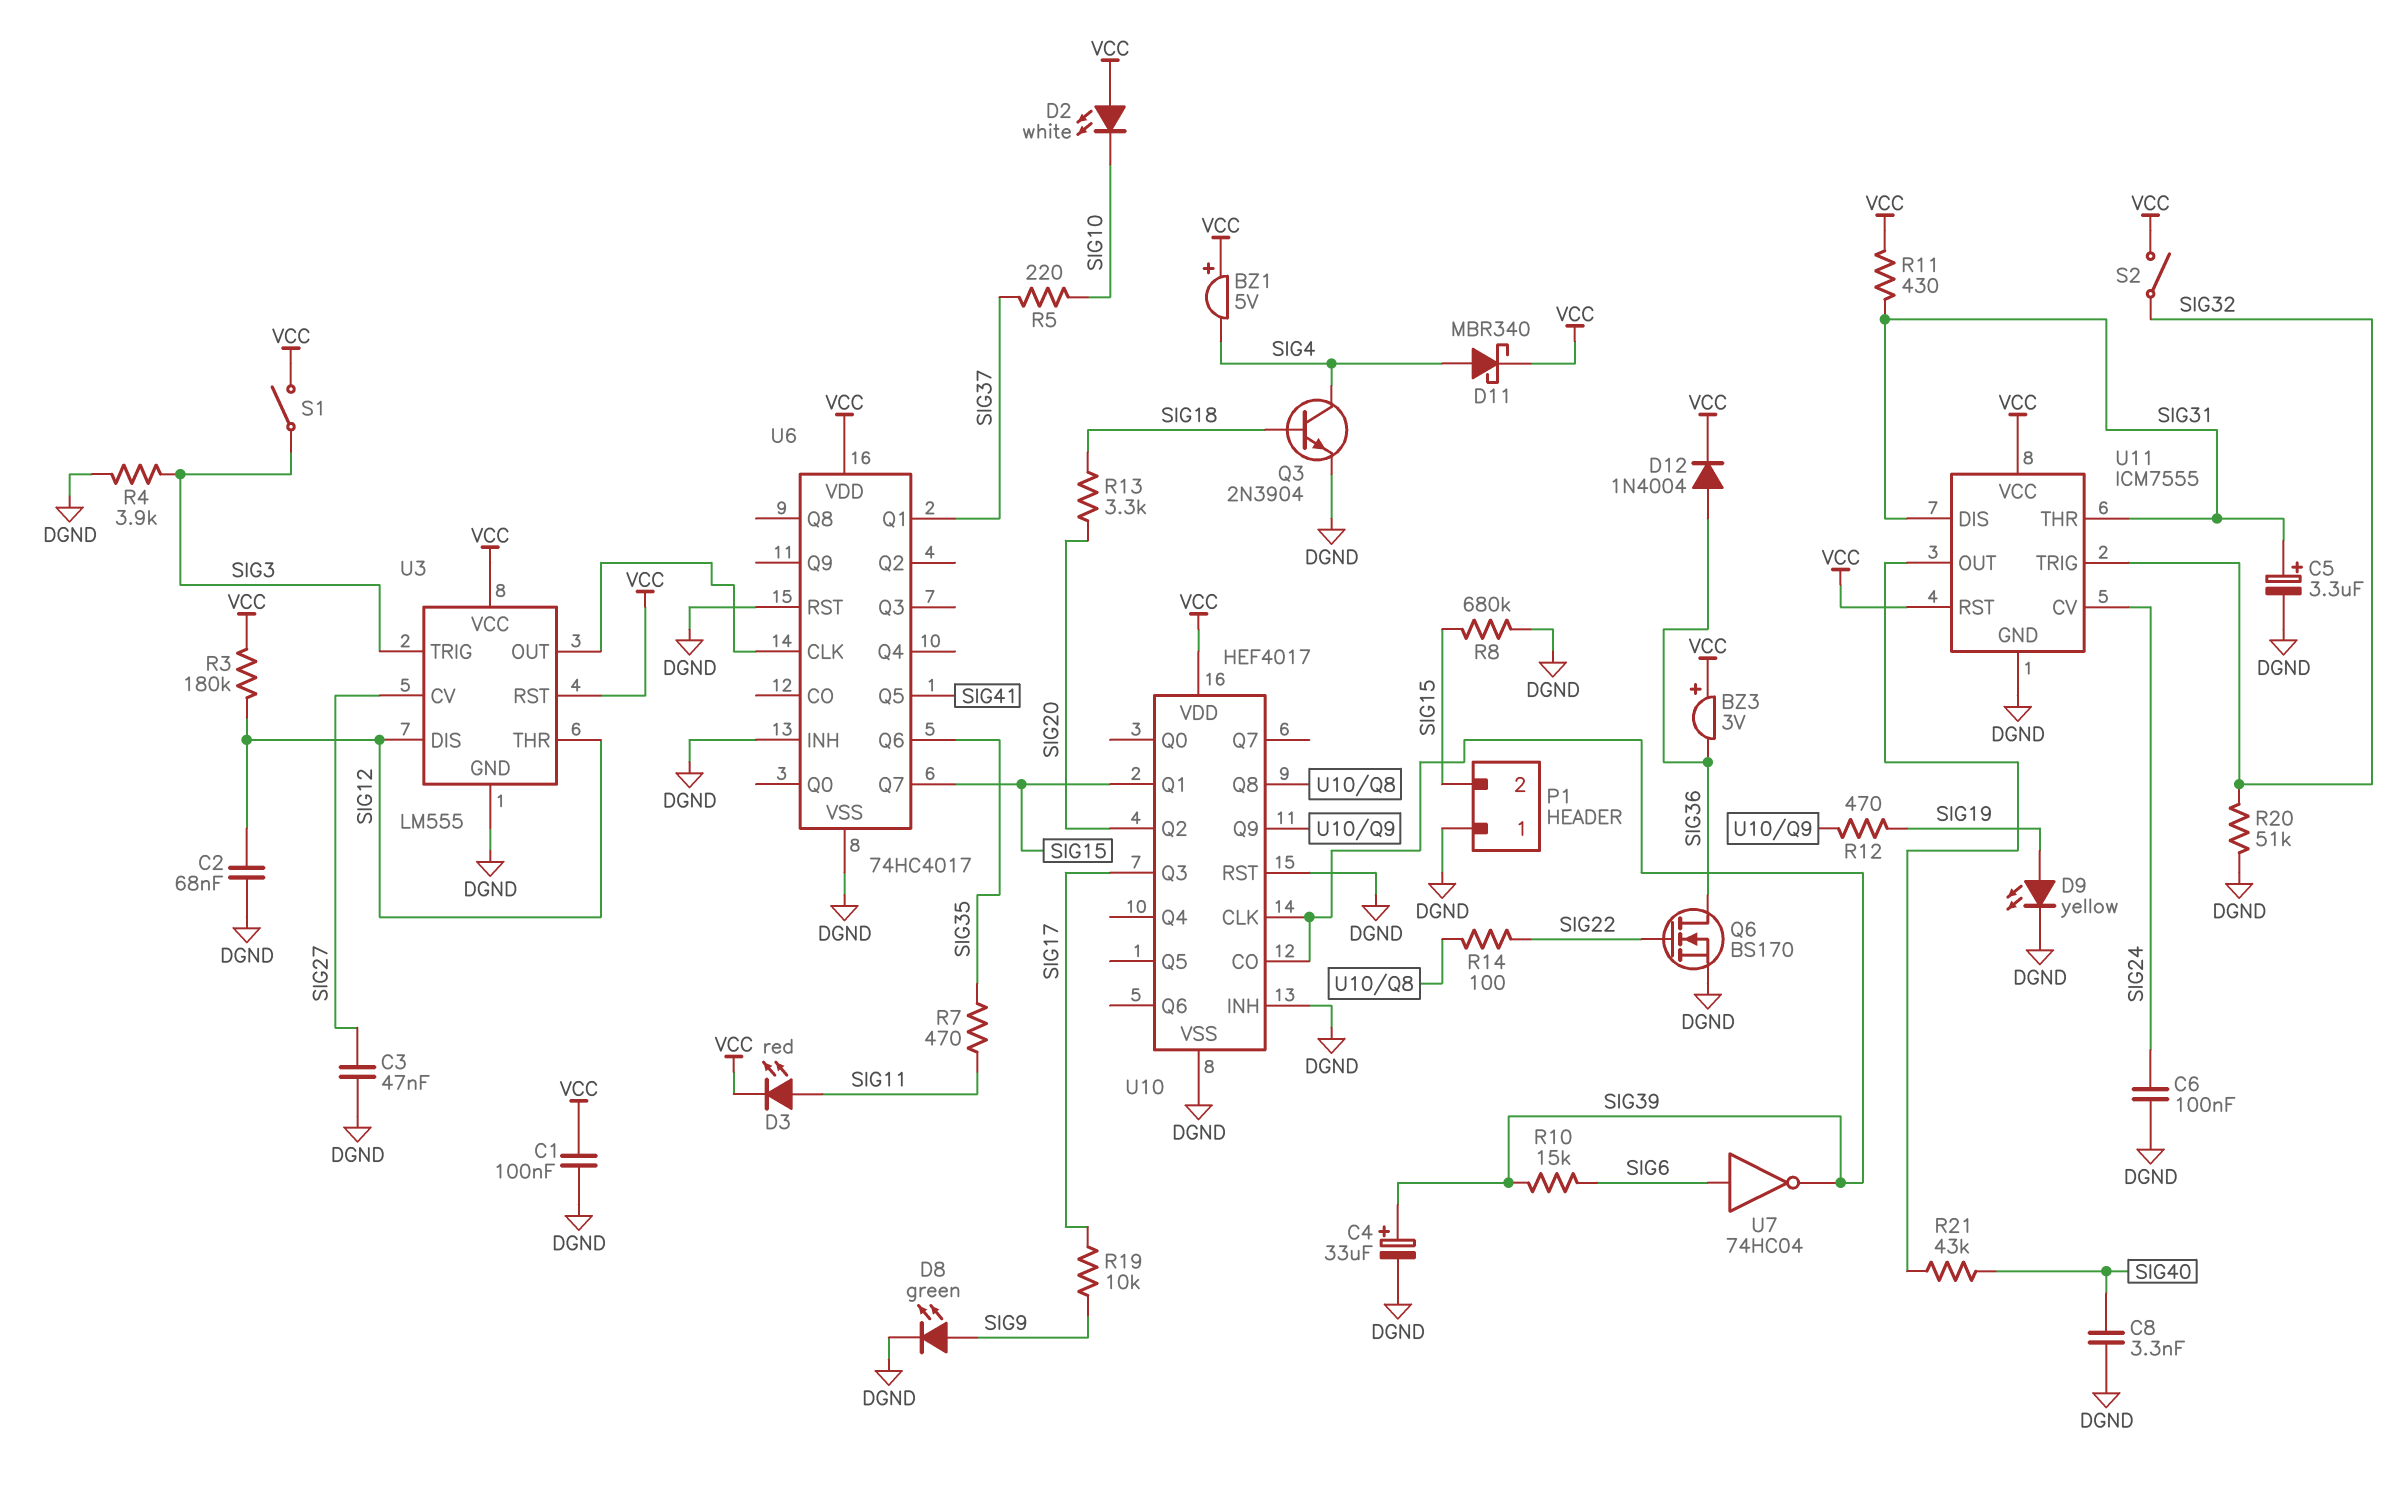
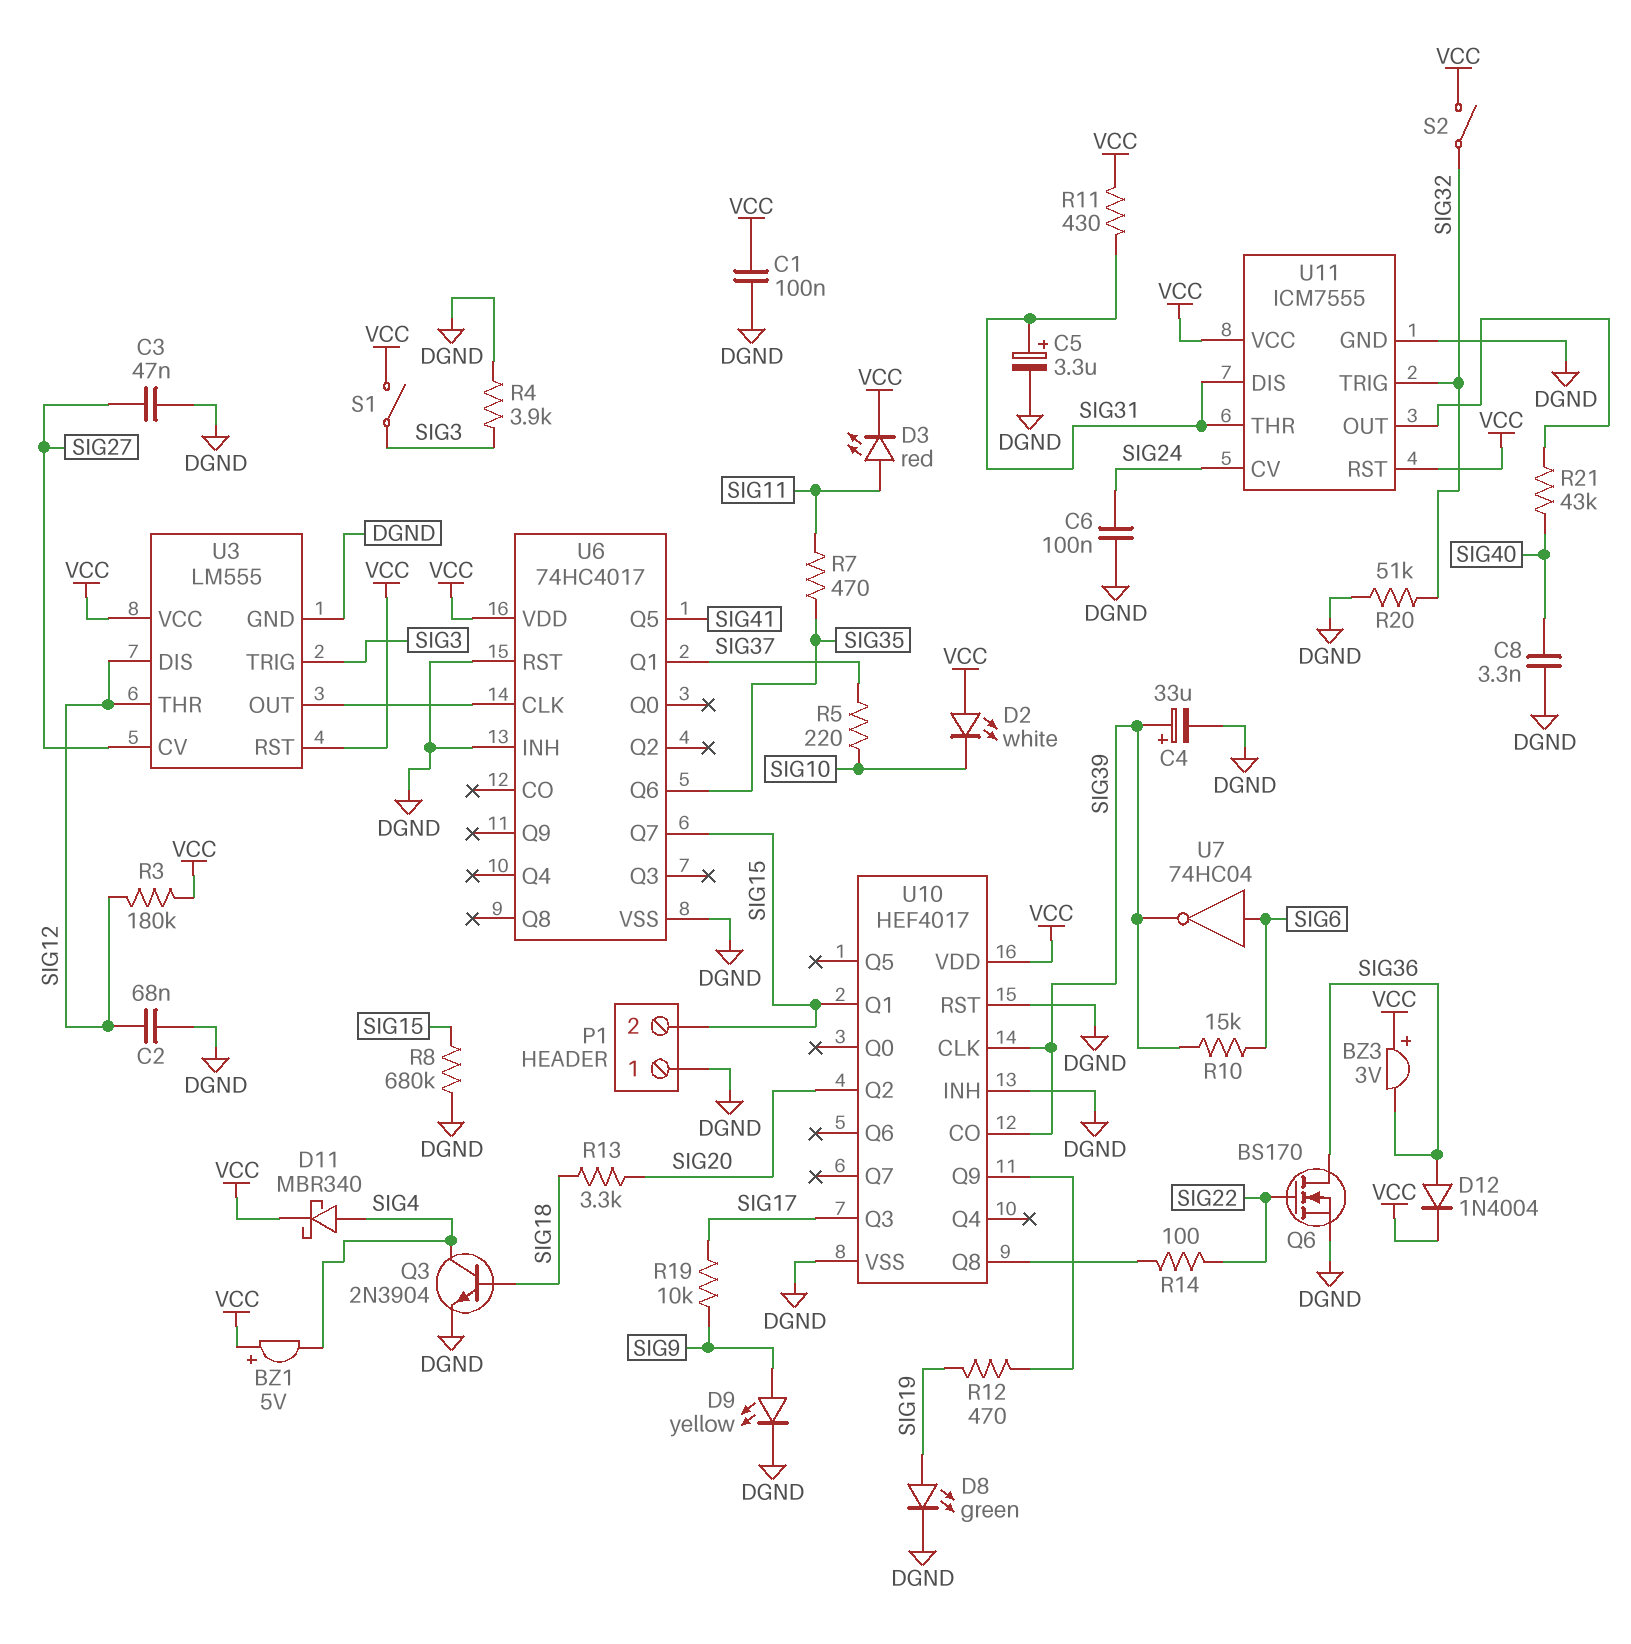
D8: LED green (A SIG9, K DGND) -> LED green (A SIG19, K DGND)
D9: LED yellow (A SIG19, K DGND) -> LED yellow (A SIG9, K DGND)

